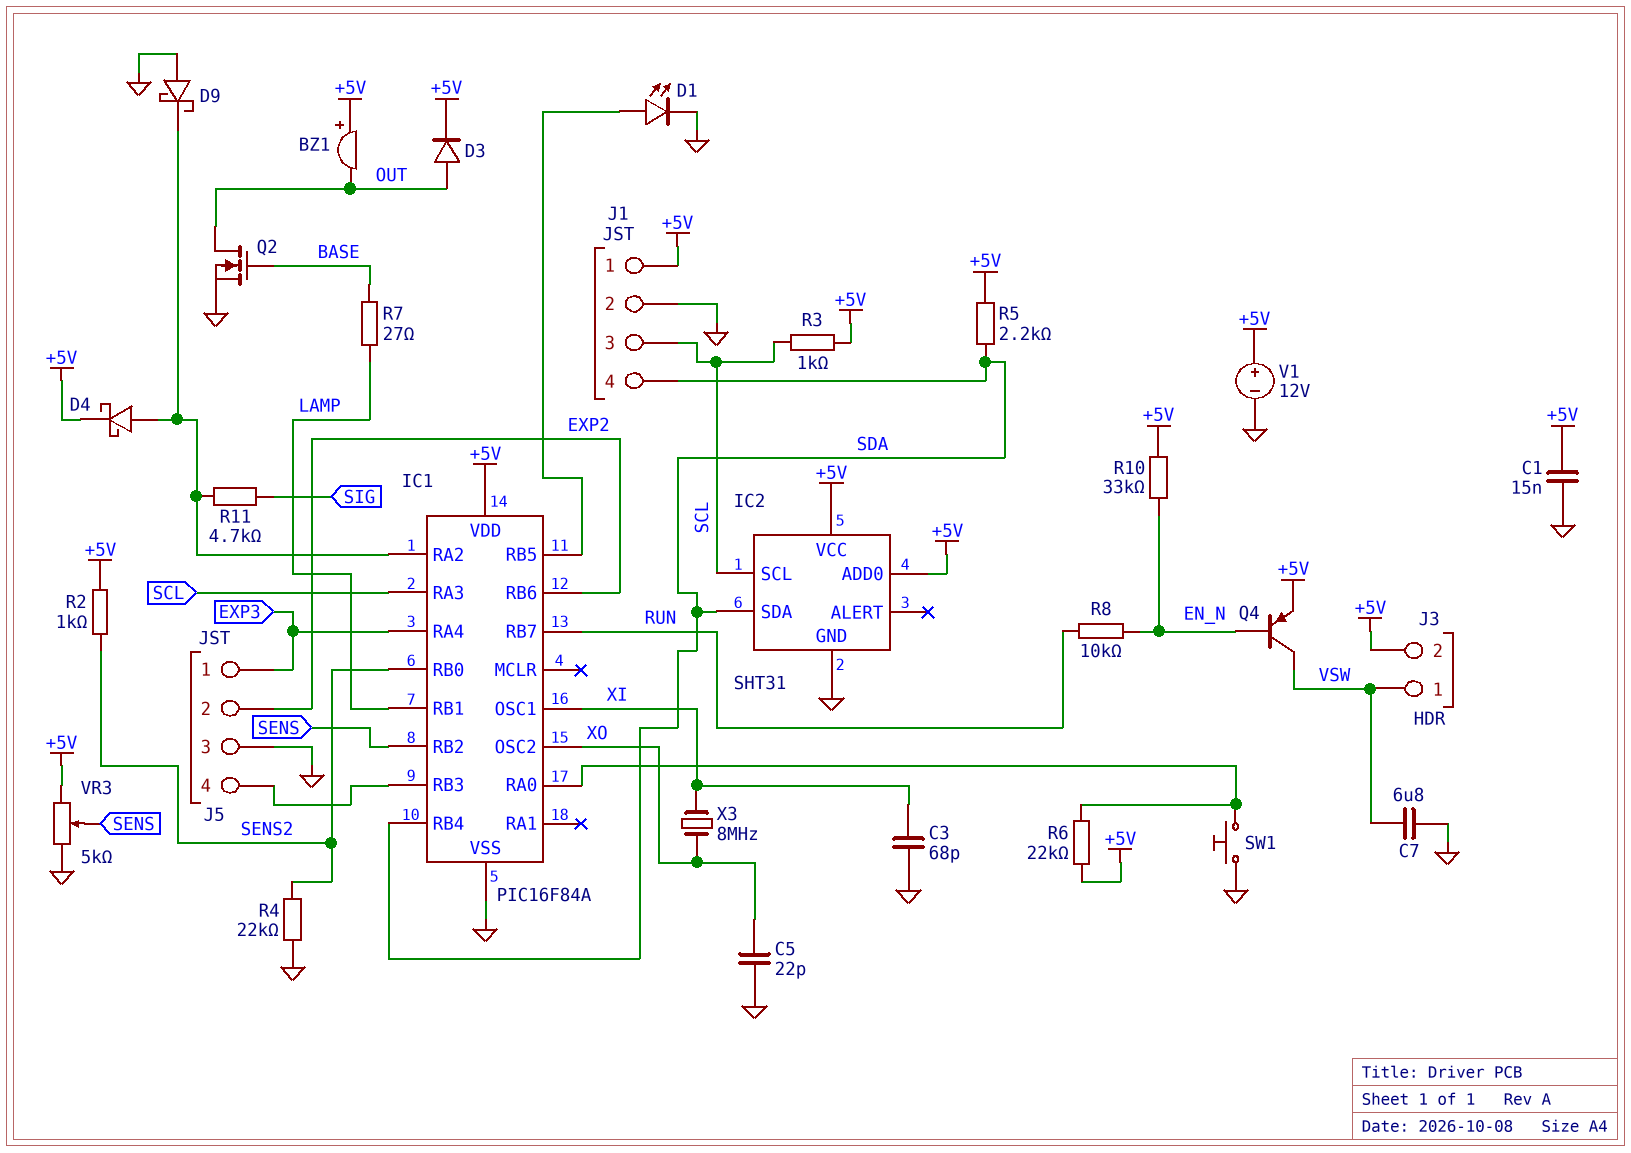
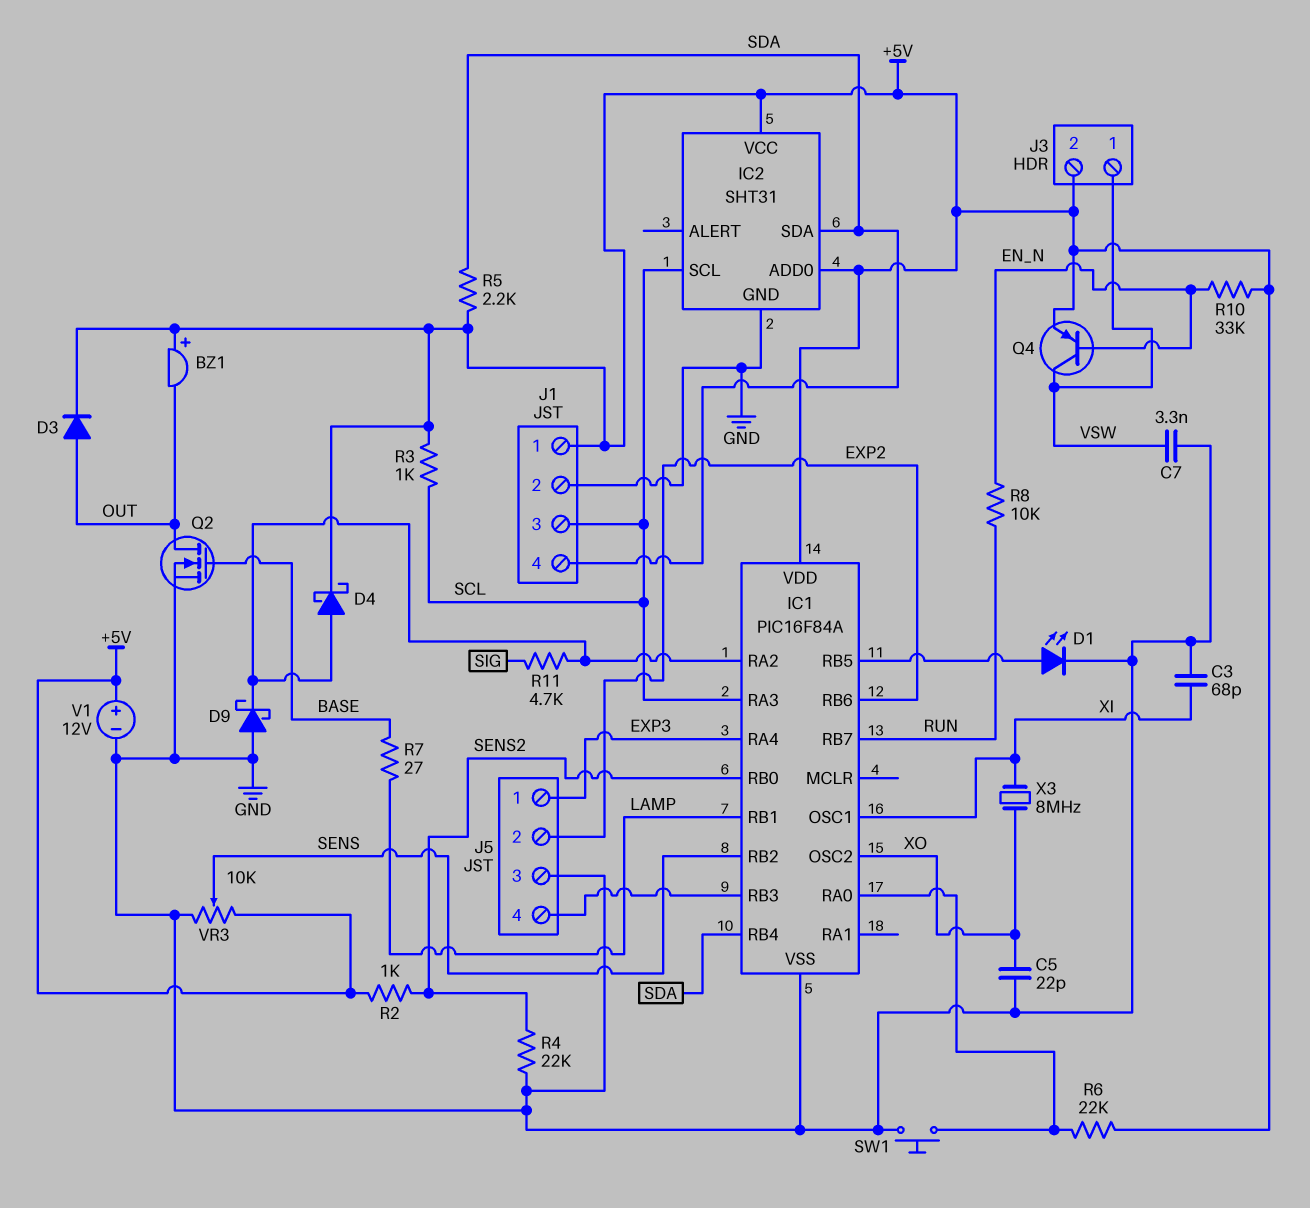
C1: 15nF (+5V, GND) -> none
C7: 6.8uF (GND, VSW) -> 3.3nF (GND, VSW)
VR3: 5k (+5V, GND, wiper SENS) -> 10k (+5V, GND, wiper SENS)

